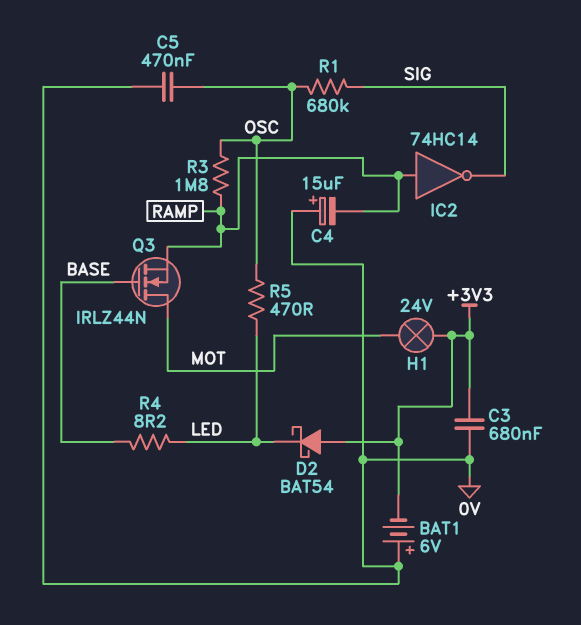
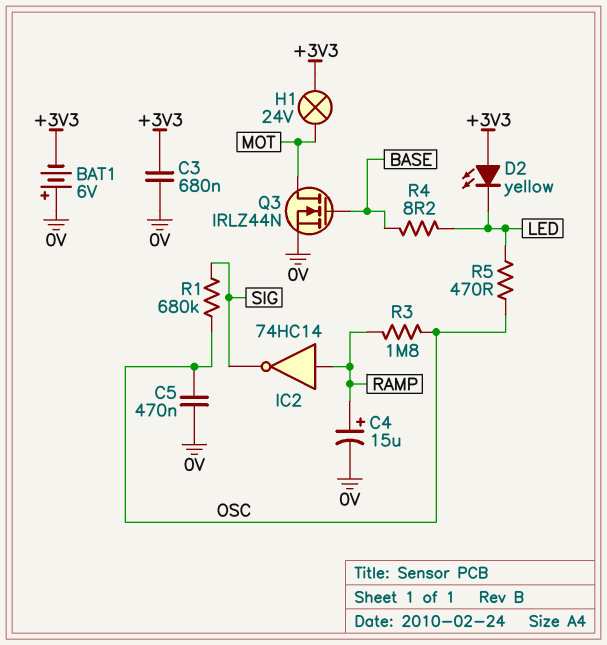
C4: 15uF (plus 0V, minus RAMP) -> 15uF (plus RAMP, minus 0V)
D2: schottky BAT54 (A +3V3, K LED) -> LED yellow (A +3V3, K LED)
Q3: NMOS IRLZ44N (G BASE, D MOT, S RAMP) -> NMOS IRLZ44N (G BASE, D MOT, S 0V)

